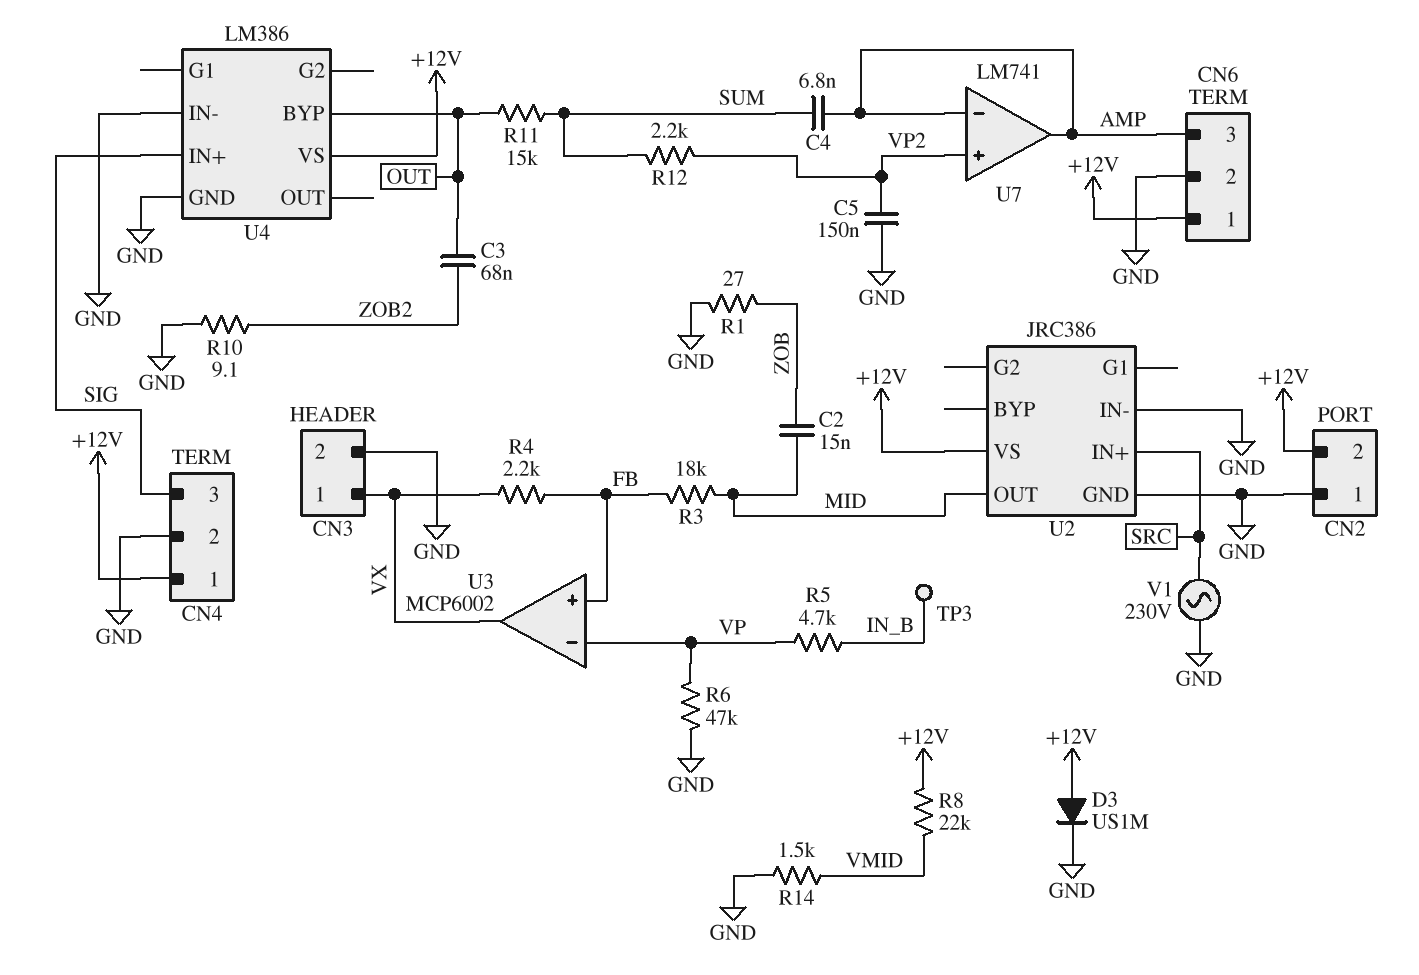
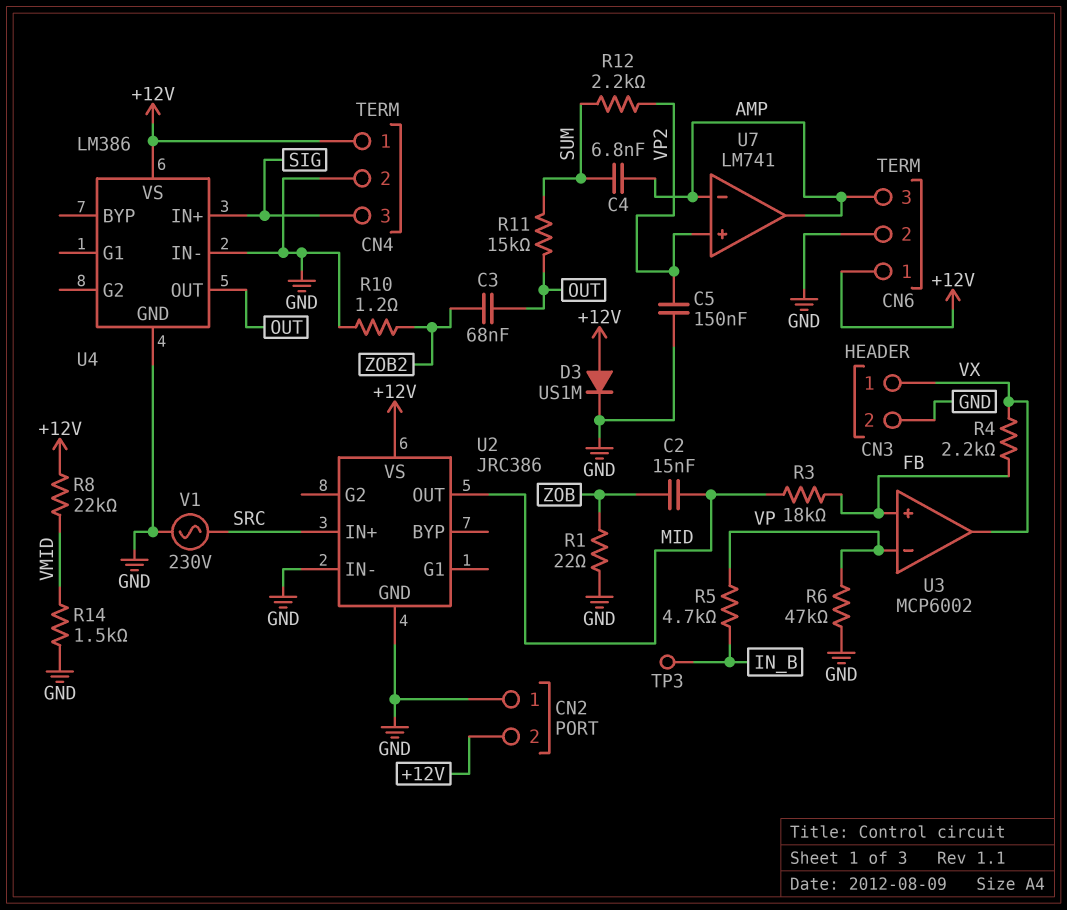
R1: 27 (GND, ZOB) -> 22 (GND, ZOB)
R10: 9.1 (GND, ZOB2) -> 1.2 (GND, ZOB2)
U4 pin BYP: OUT -> none
U4 pin OUT: none -> OUT

